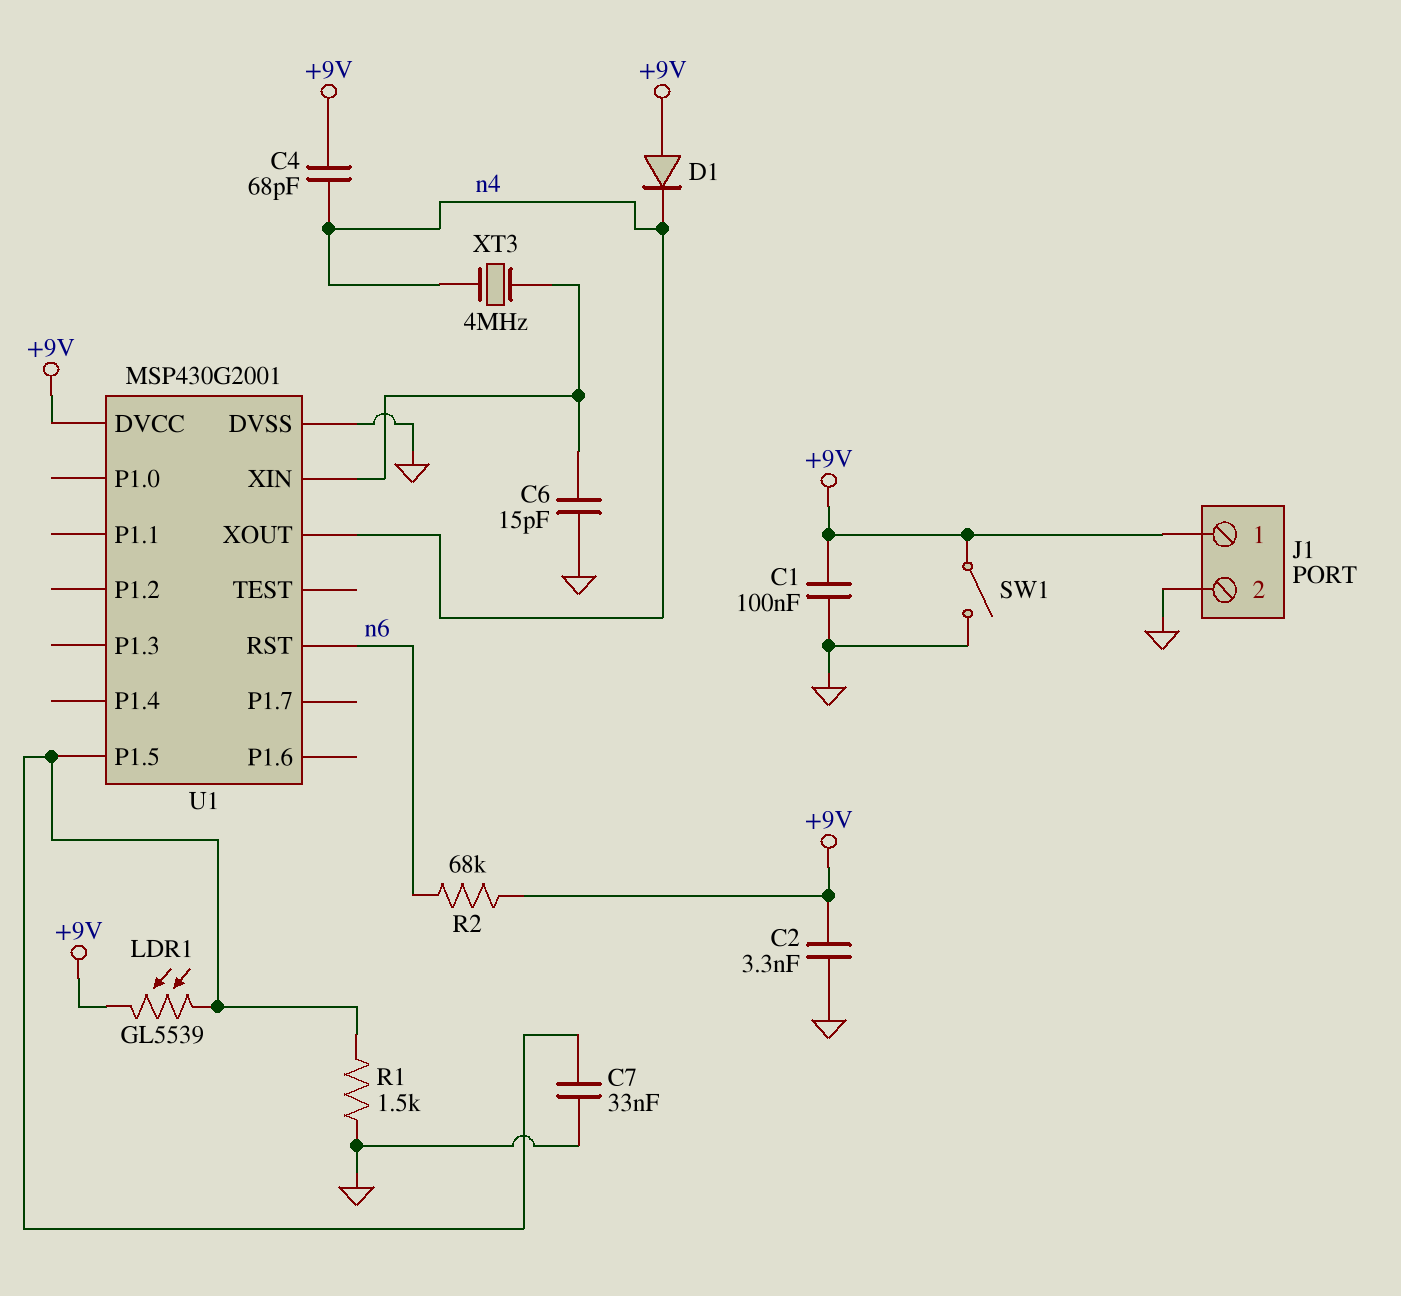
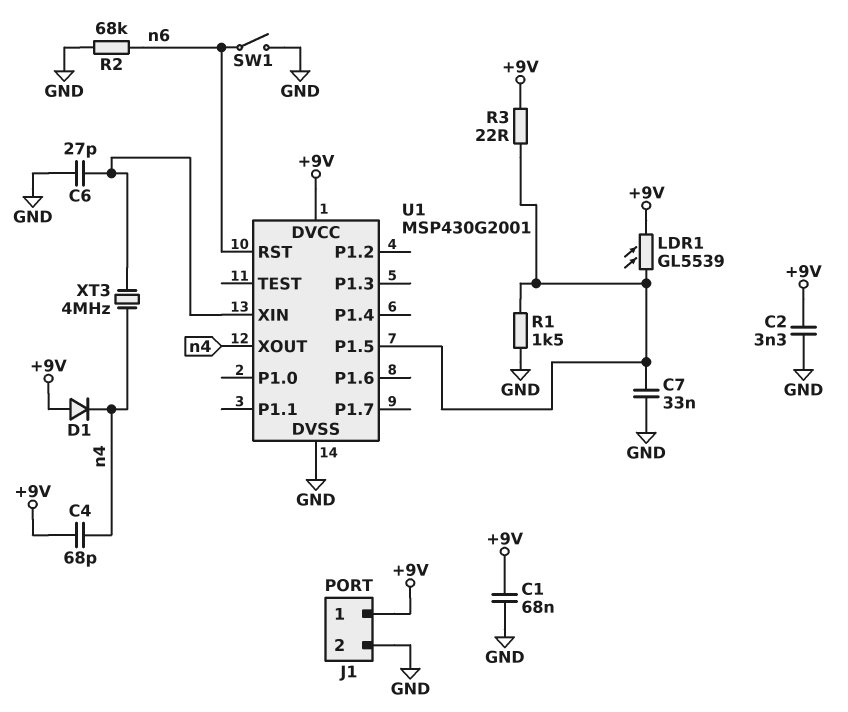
C1: 100nF (+9V, GND) -> 68nF (+9V, GND)
C6: 15pF (GND, U1/XIN) -> 27pF (GND, U1/XIN)
R2: 68k (+9V, n6) -> 68k (GND, n6)
R3: none -> 22 (+9V, U1/P1.5)
SW1: switch (+9V, GND) -> switch (GND, n6)

